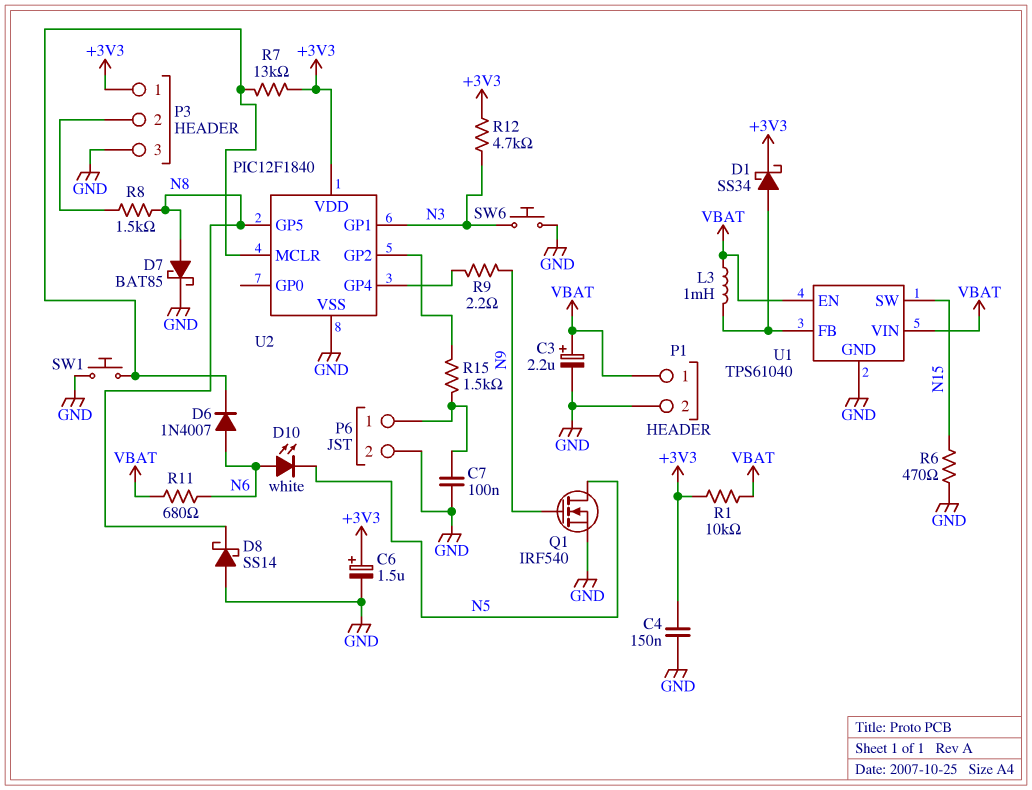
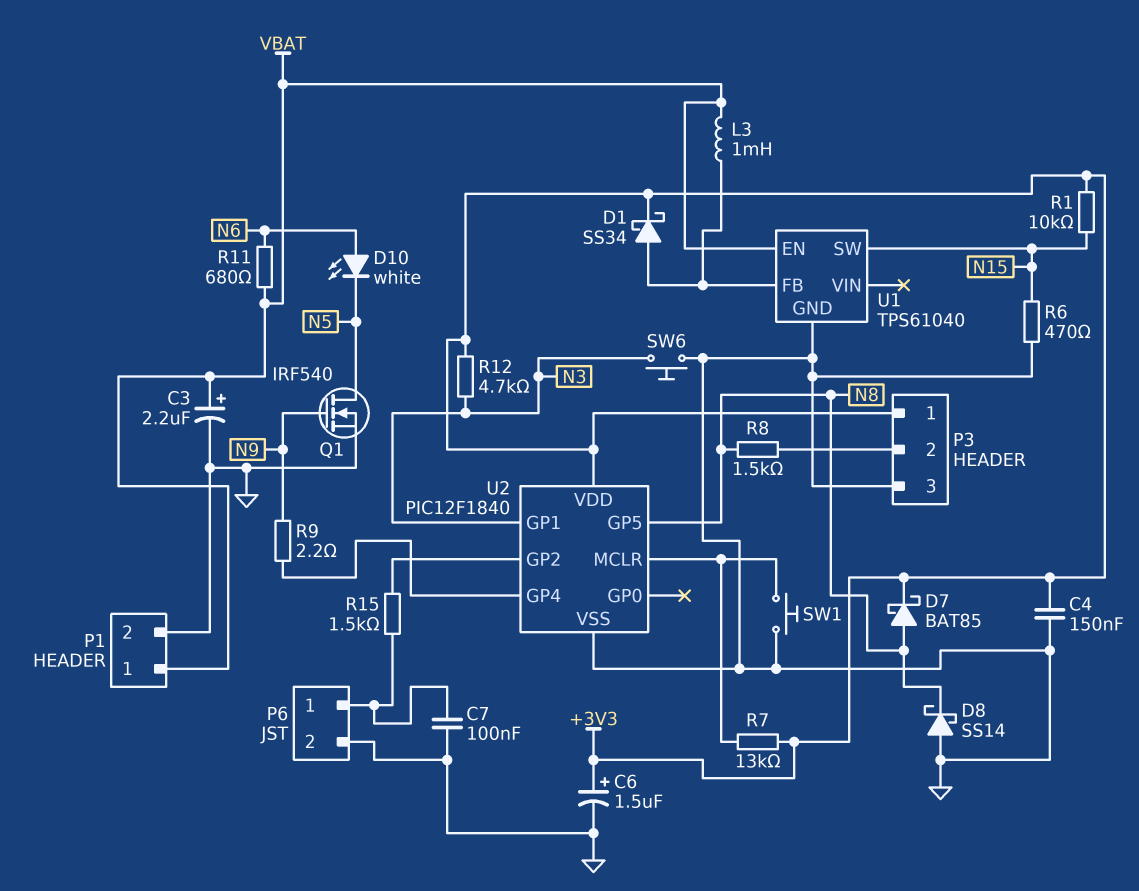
D6: diode 1N4007 (A N6, K U2/MCLR) -> none
D7: schottky BAT85 (A N8, K GND) -> schottky BAT85 (A N8, K +3V3)
R1: 10k (+3V3, VBAT) -> 10k (+3V3, N15)
U1 pin VIN: VBAT -> none

